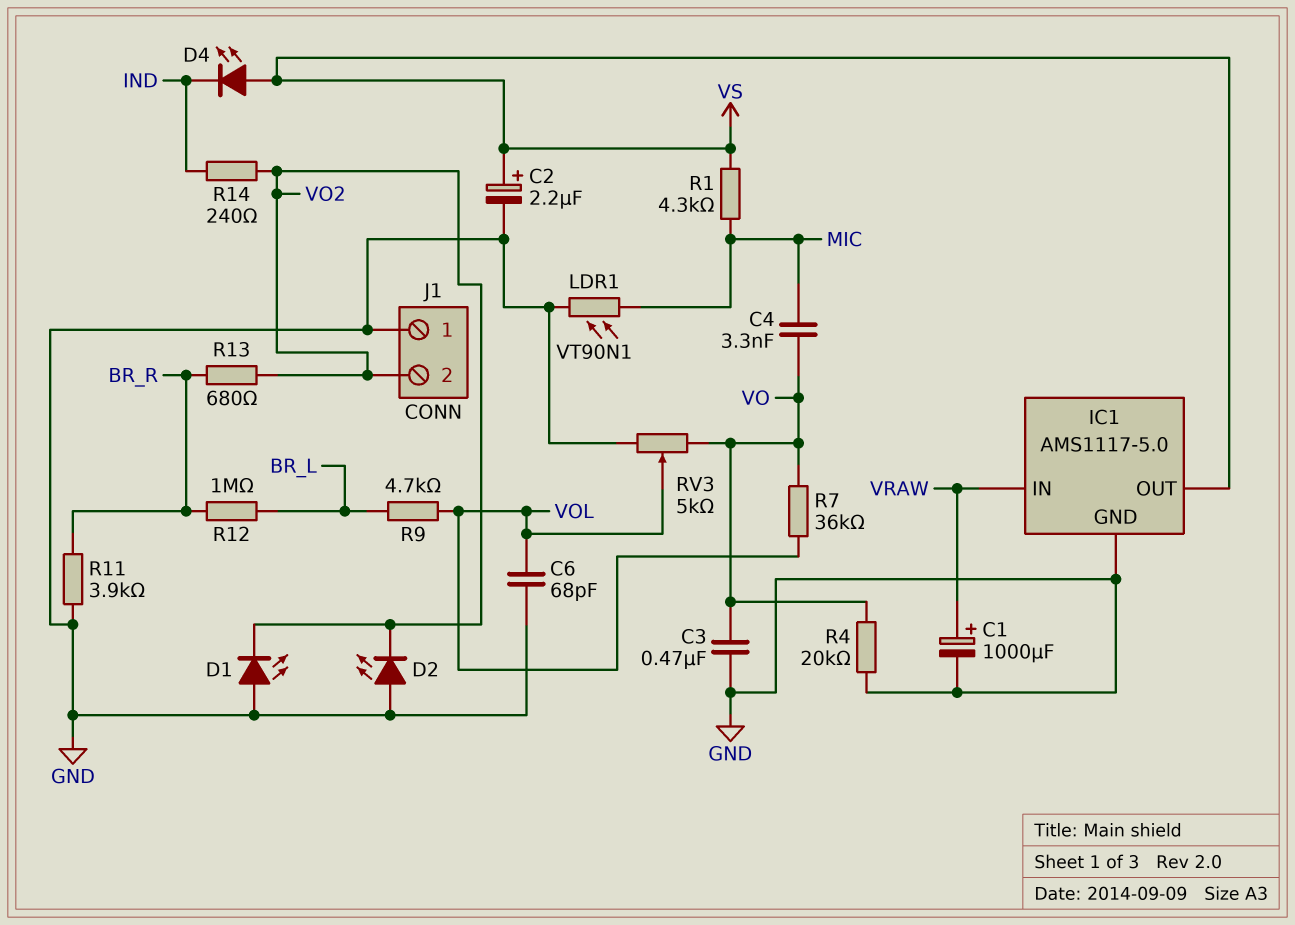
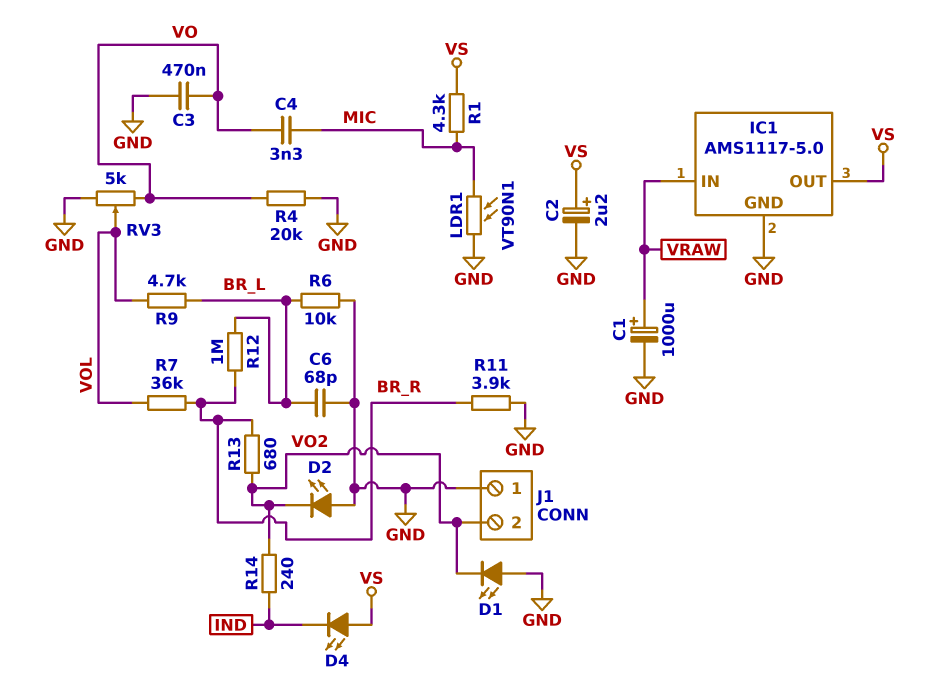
C6: 68pF (GND, VOL) -> 68pF (BR_L, GND)
R6: none -> 10k (BR_L, GND)
R7: 36k (VO, VOL) -> 36k (BR_R, VOL)

